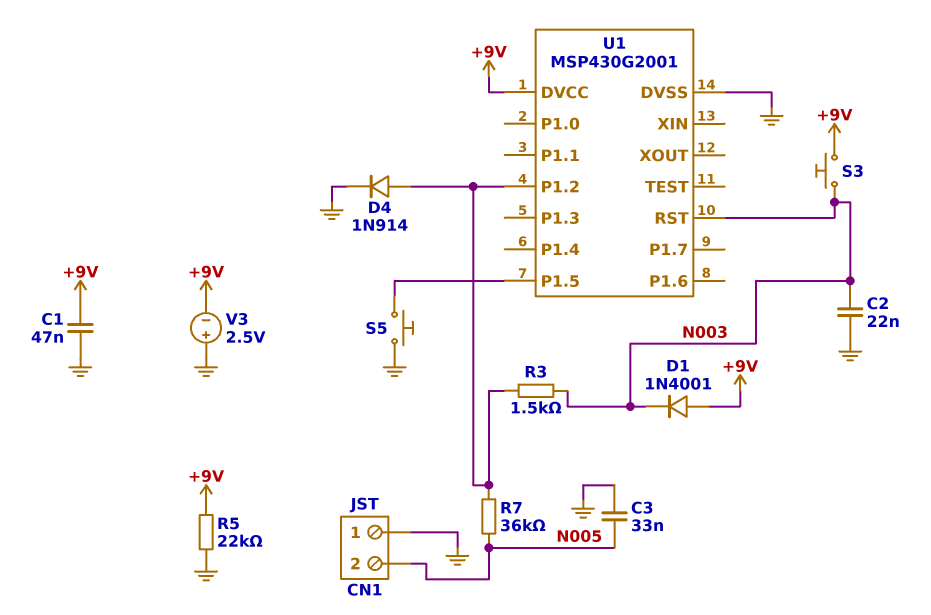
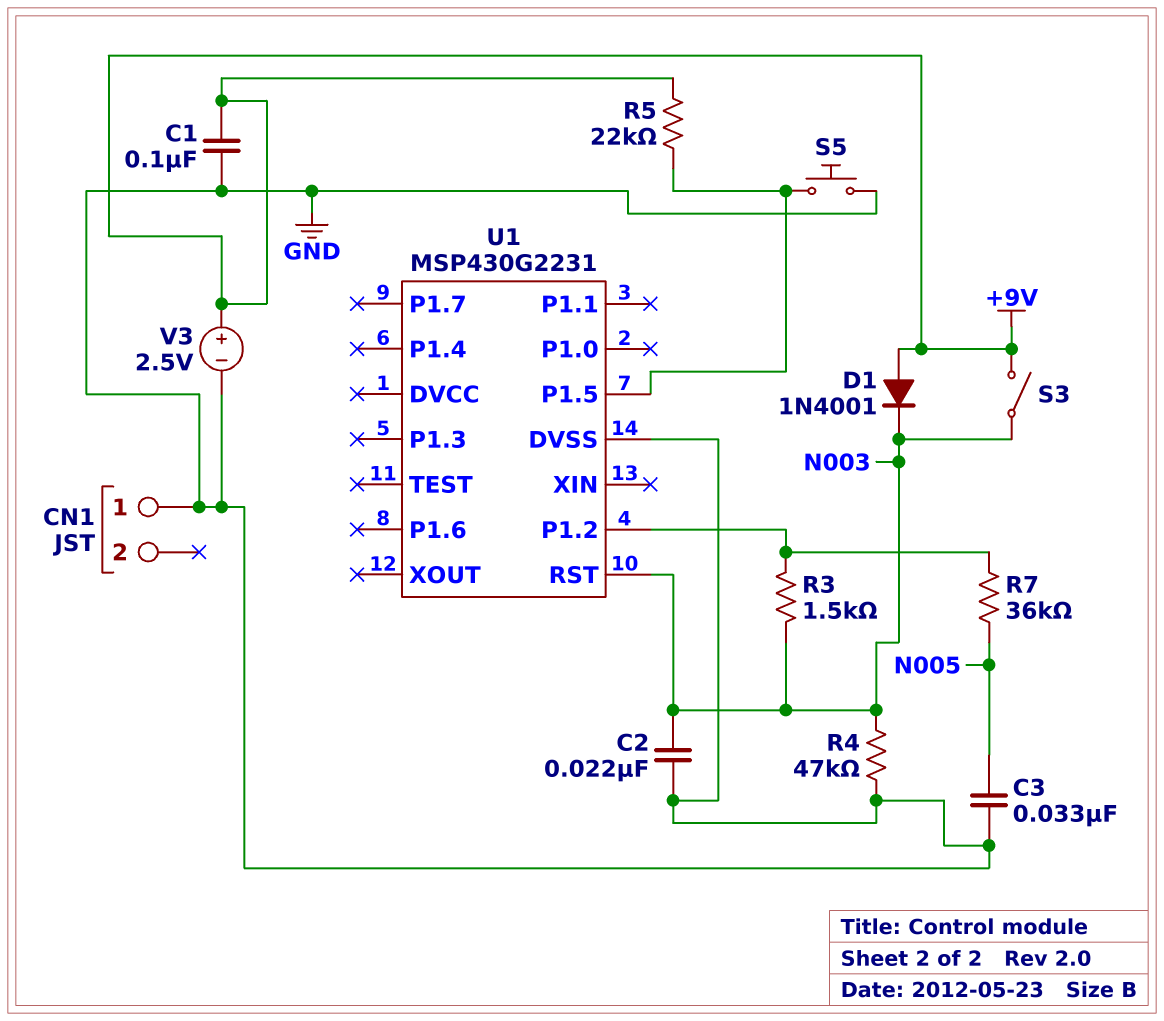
C1: 47nF (+9V, GND) -> 100nF (+9V, GND)
CN1 pin 2: N005 -> none
D4: diode 1N914 (A U1/P1.2, K GND) -> none
R4: none -> 47k (GND, N003)
R5: 22k (+9V, GND) -> 22k (+9V, U1/P1.5)
S3: button (+9V, N003) -> switch (+9V, N003)
U1: MSP430G2001 -> MSP430G2231
U1 pin DVCC: +9V -> none
V3: 2.5V (plus GND, minus +9V) -> 2.5V (plus +9V, minus GND)

